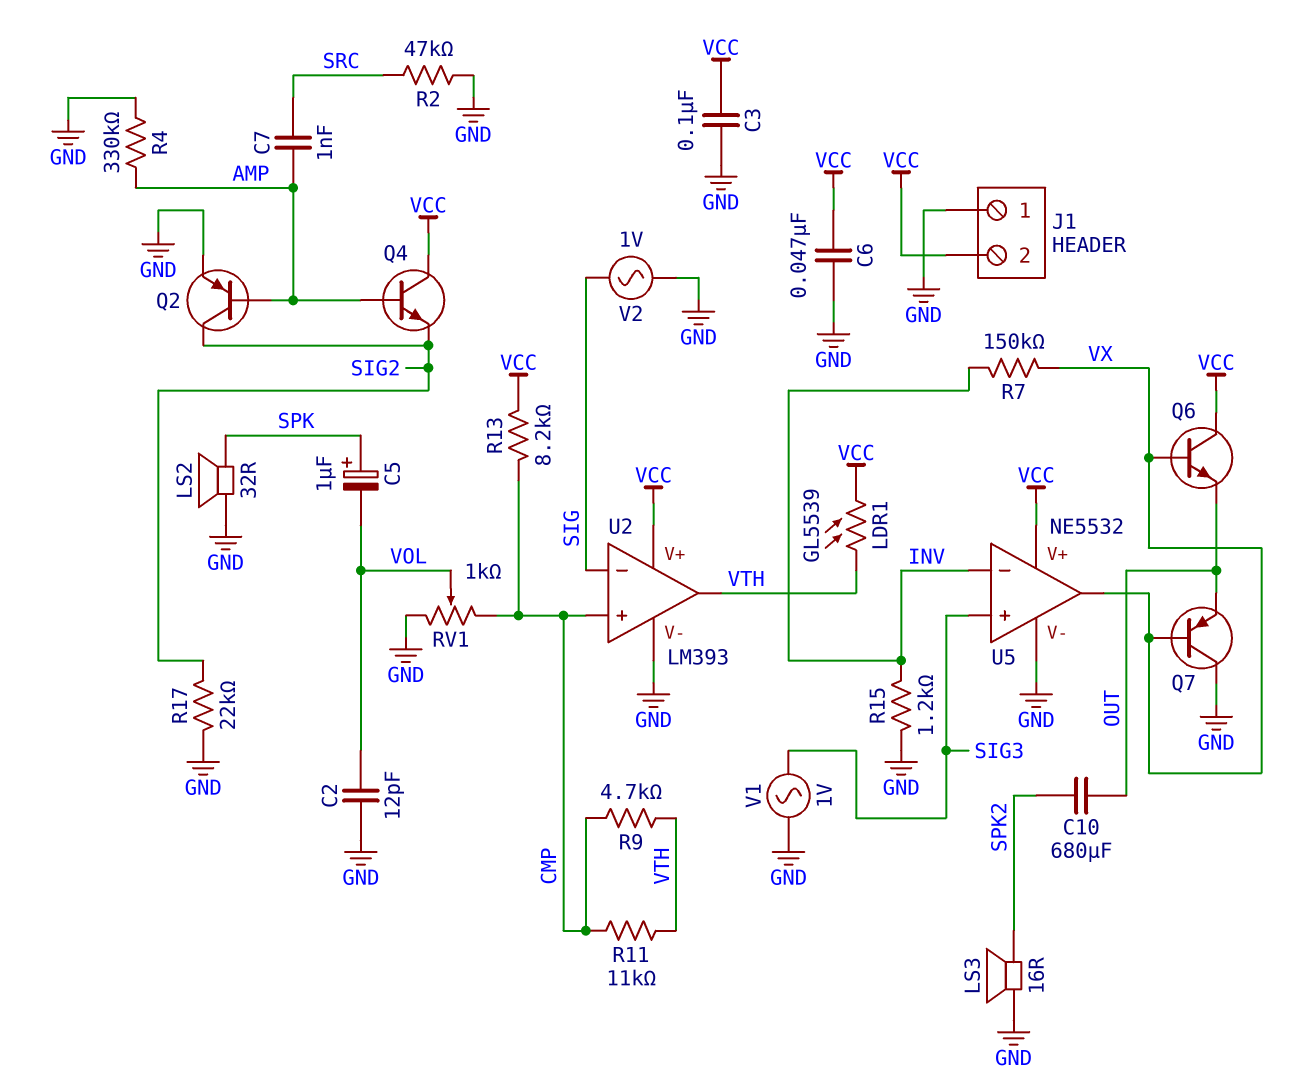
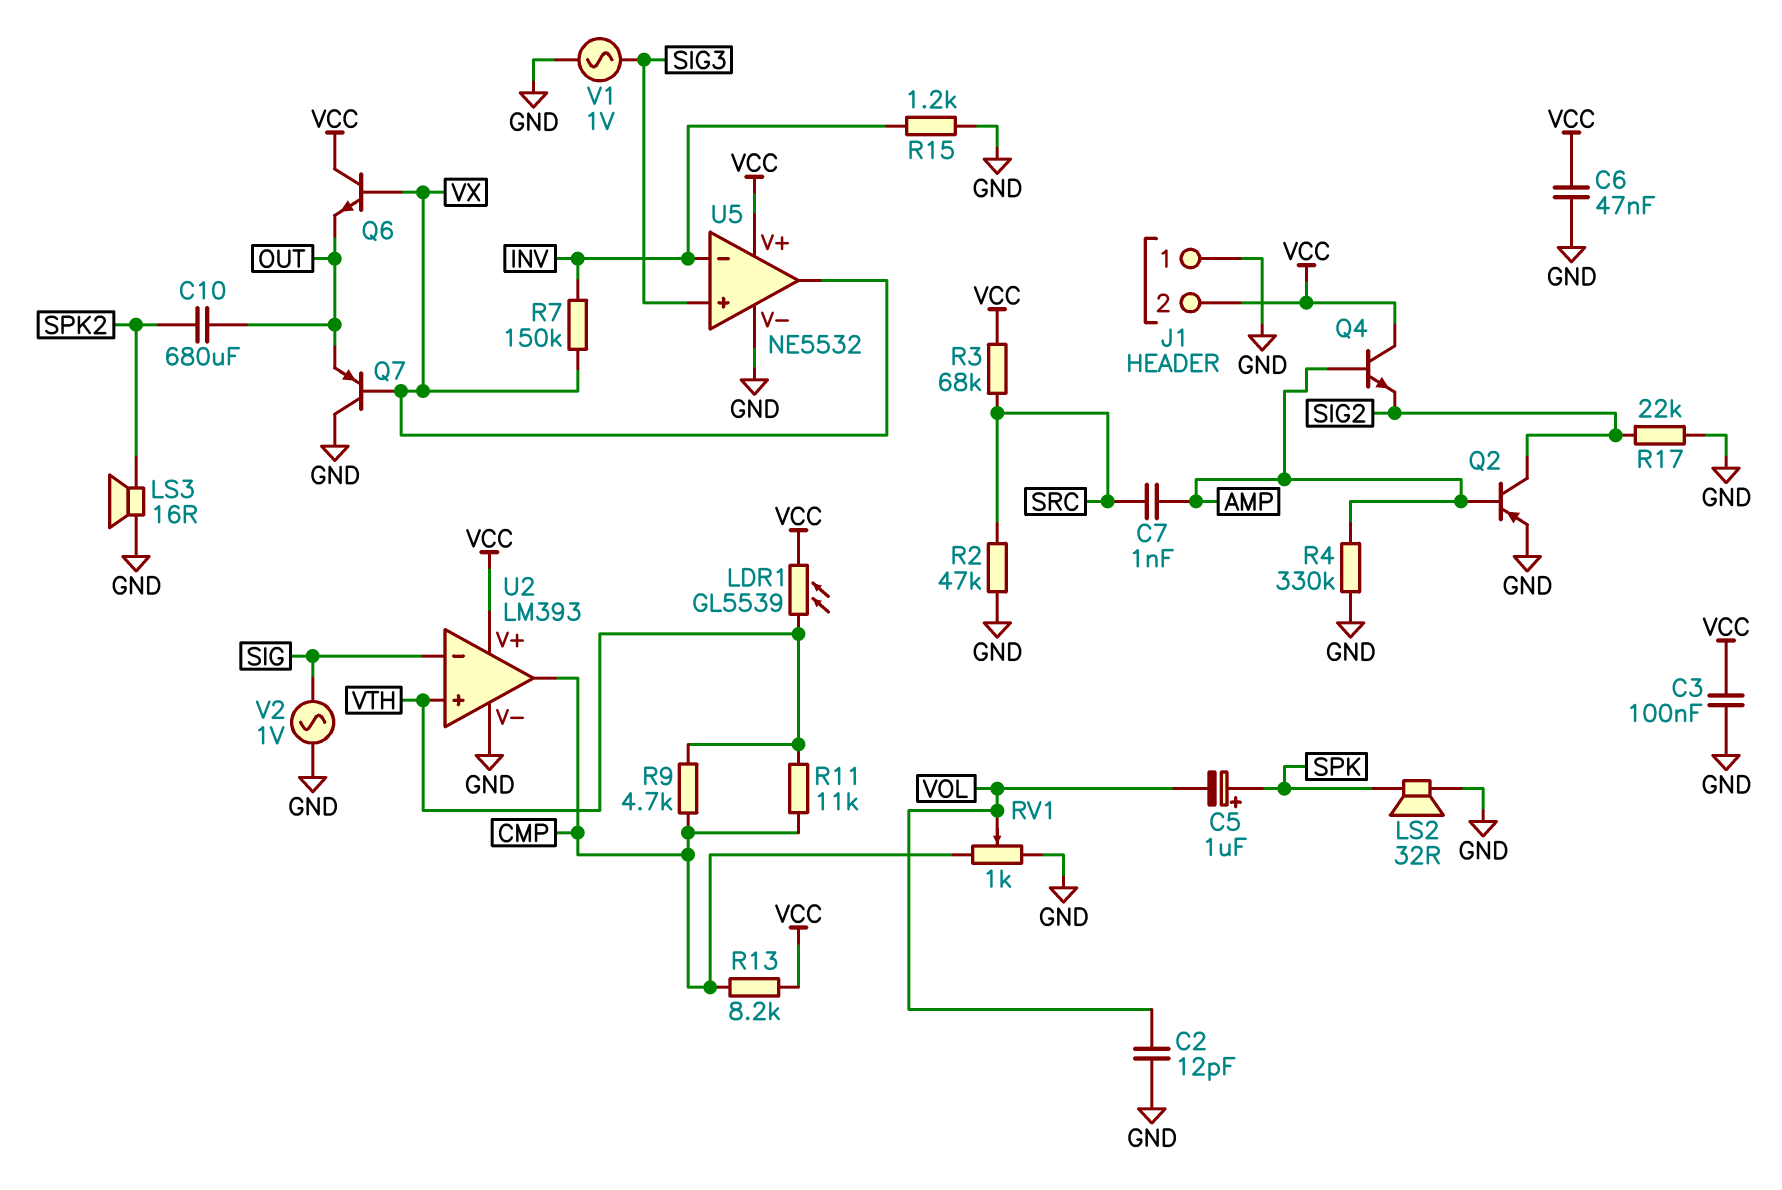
R3: none -> 68k (SRC, VCC)
U2 pin in+: CMP -> VTH
U2 pin out: VTH -> CMP

